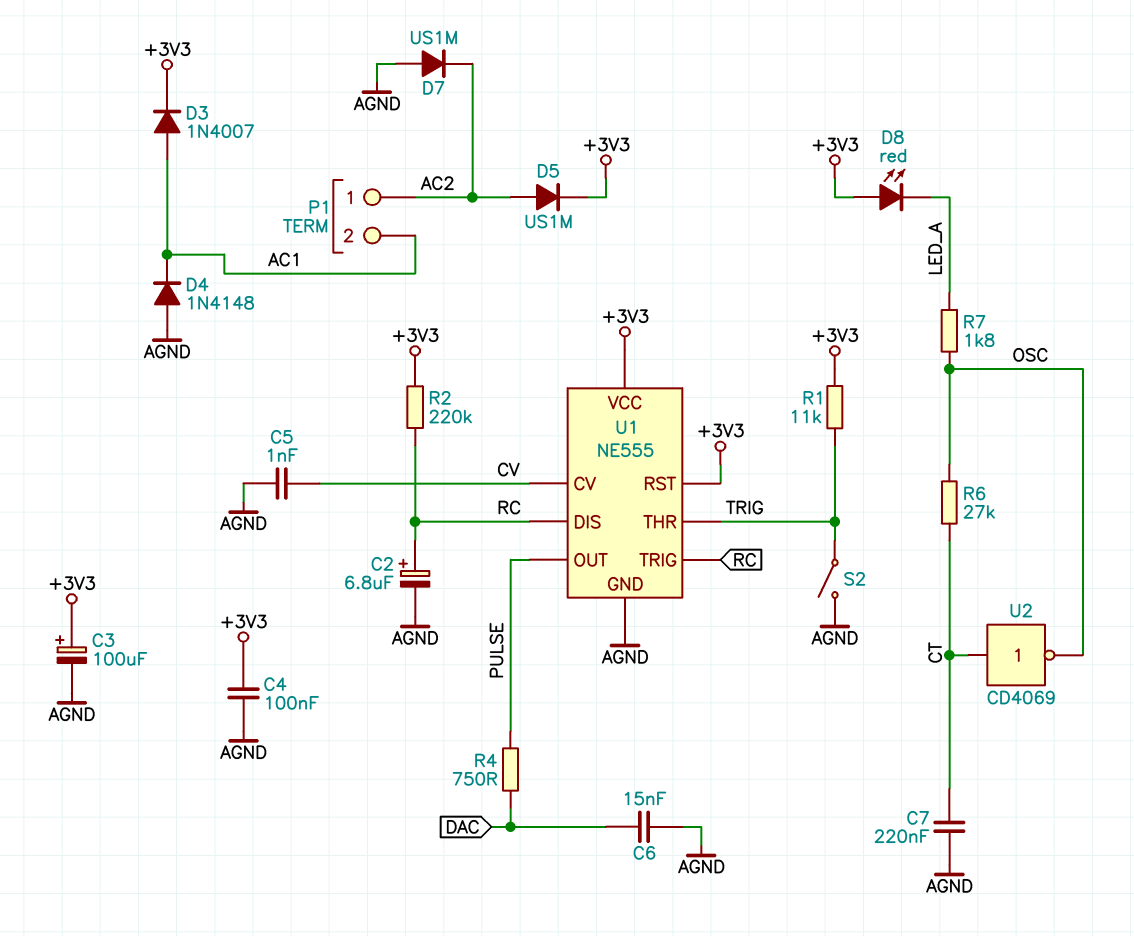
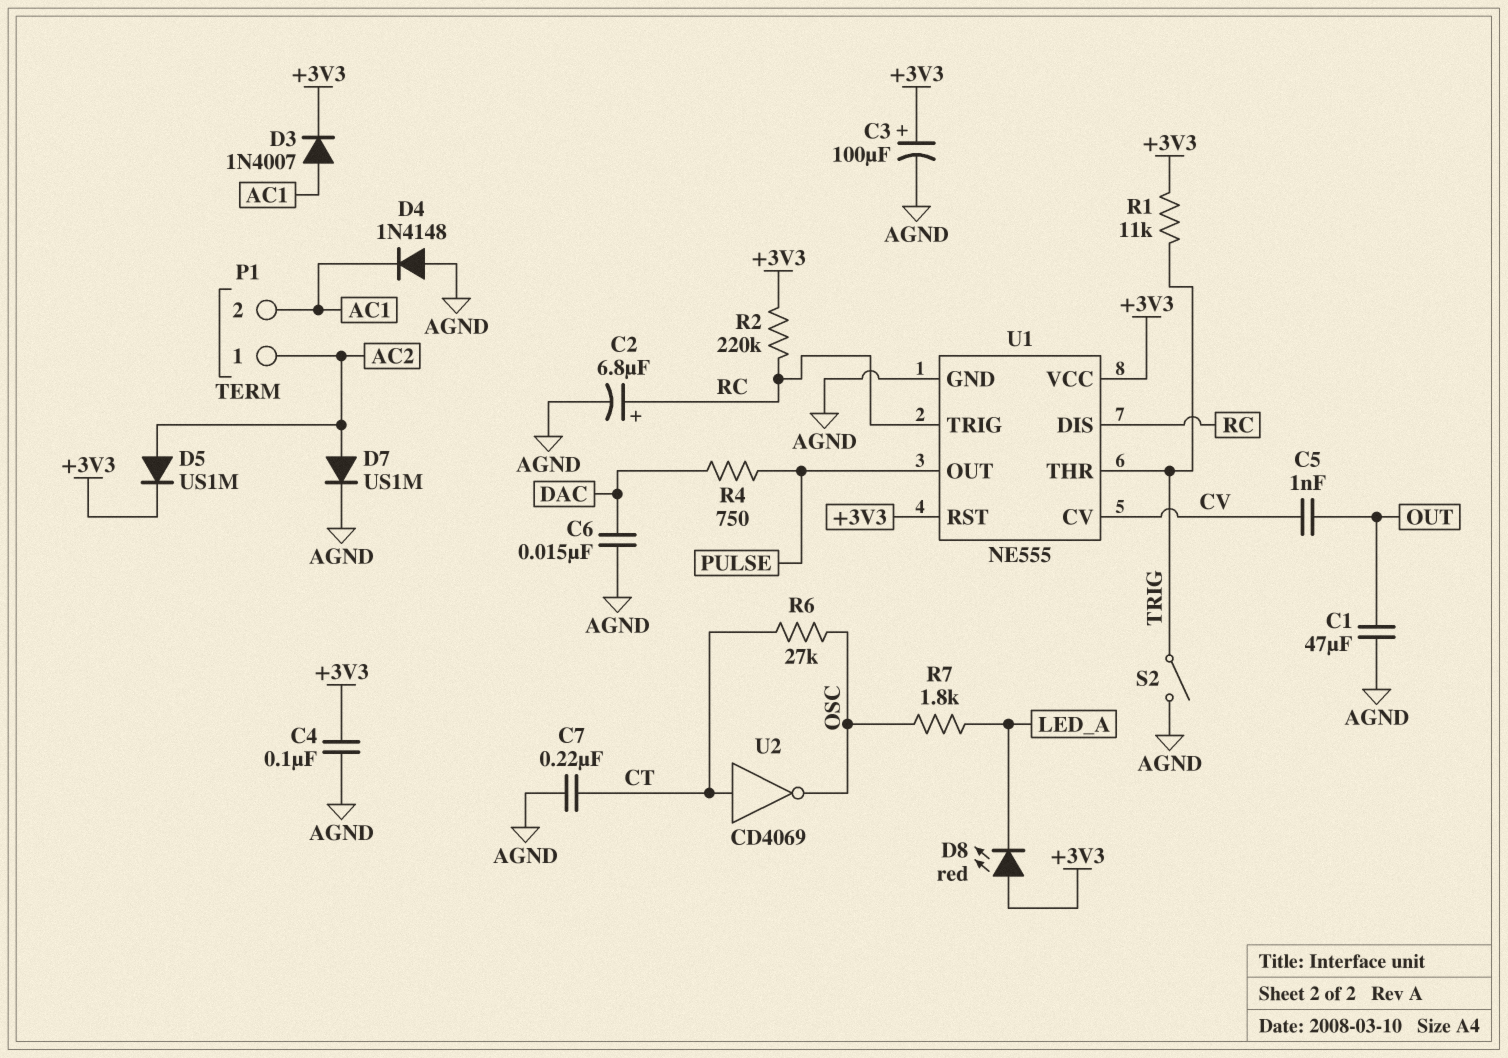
C1: none -> 47uF (AGND, OUT)
C5: 1nF (AGND, CV) -> 1nF (CV, OUT)
D7: diode US1M (A AGND, K AC2) -> diode US1M (A AC2, K AGND)

